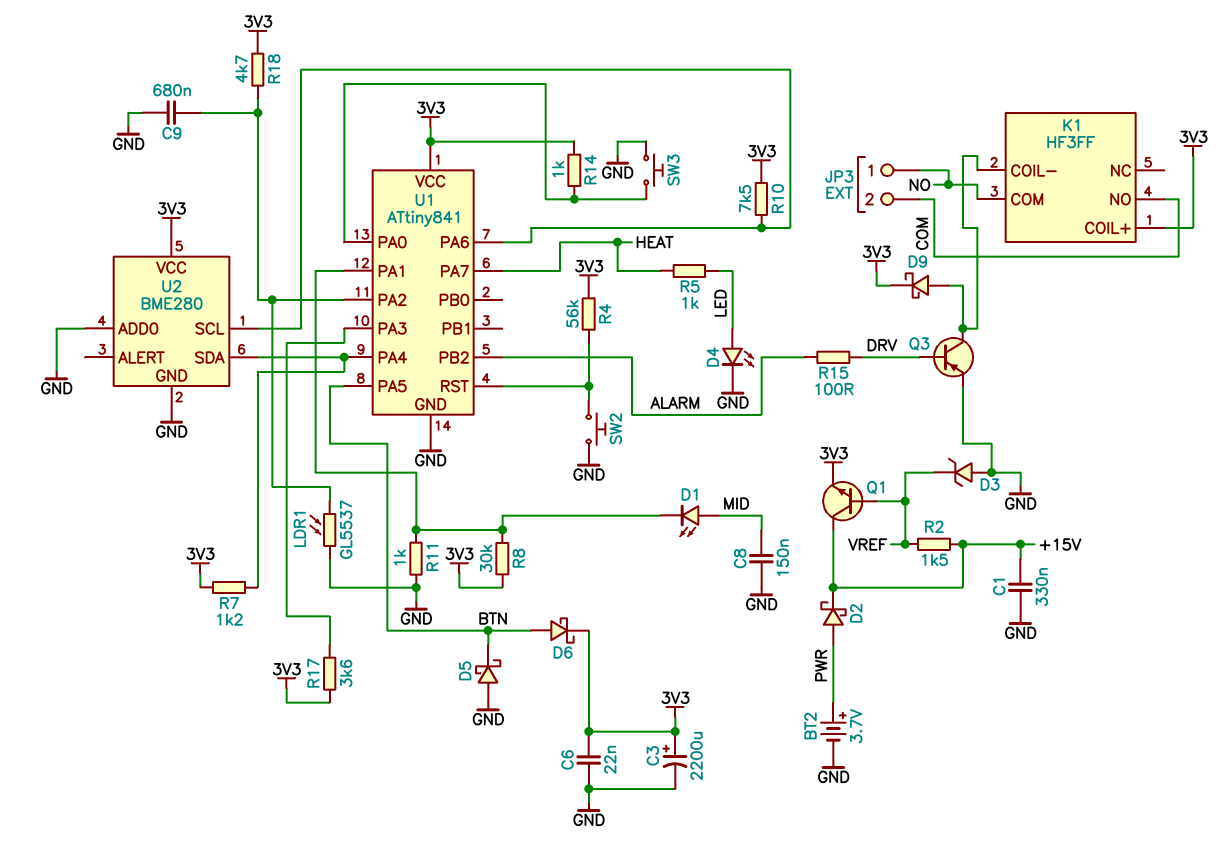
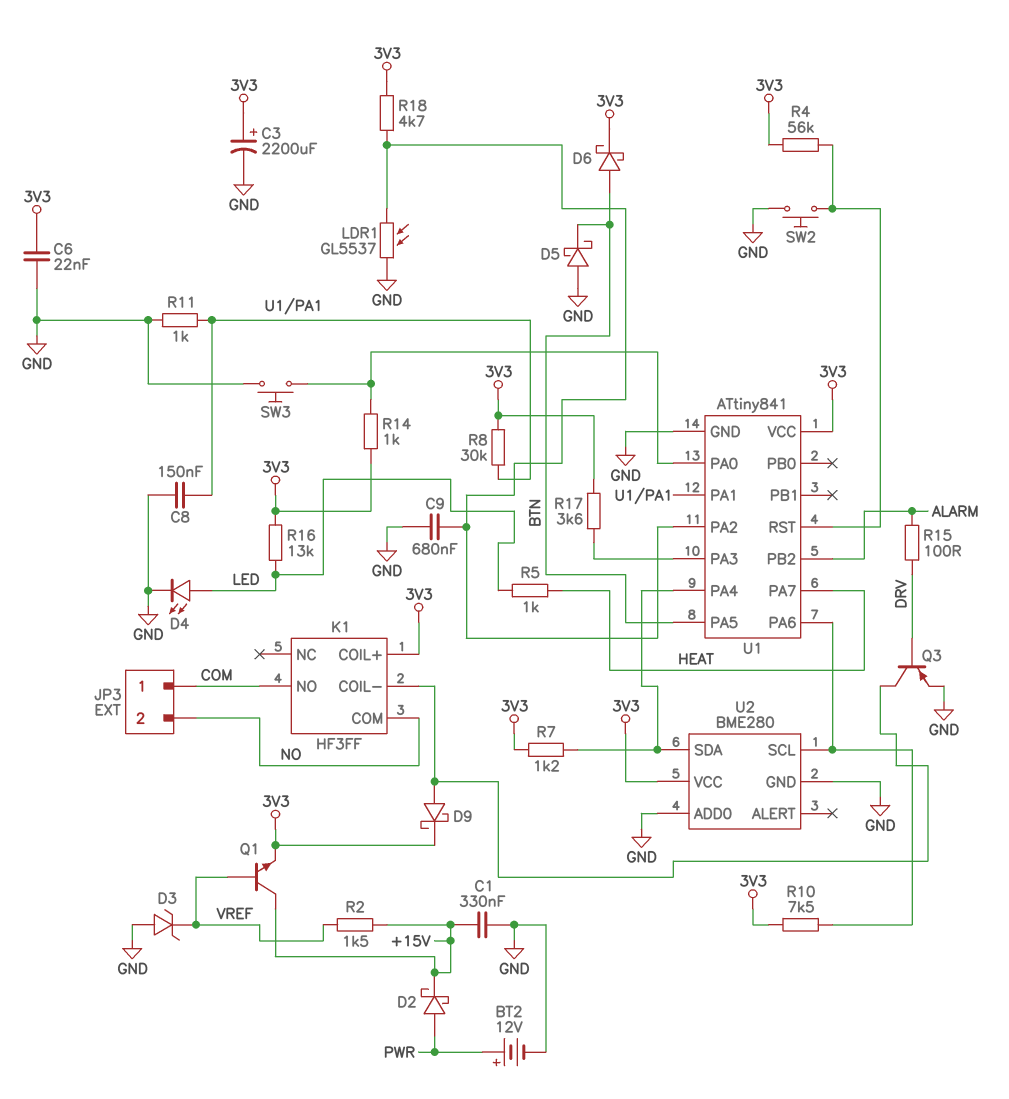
BT2: 3.7V (plus PWR, minus GND) -> 12V (plus PWR, minus GND)
C8: 150nF (GND, MID) -> 150nF (GND, U1/PA1)
D1: LED (A MID, K U1/PA1) -> none
JP3 pin 1: NO -> COM
JP3 pin 2: COM -> NO
R16: none -> 13k (3V3, LED)

